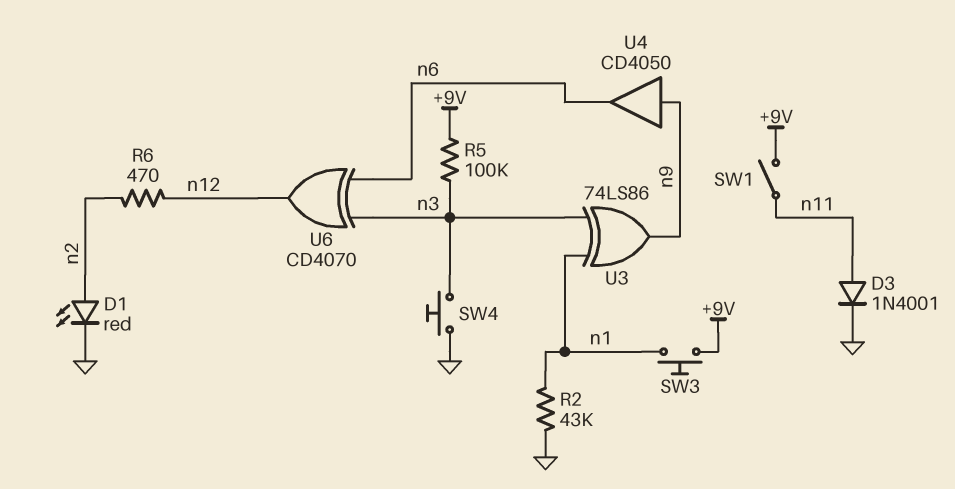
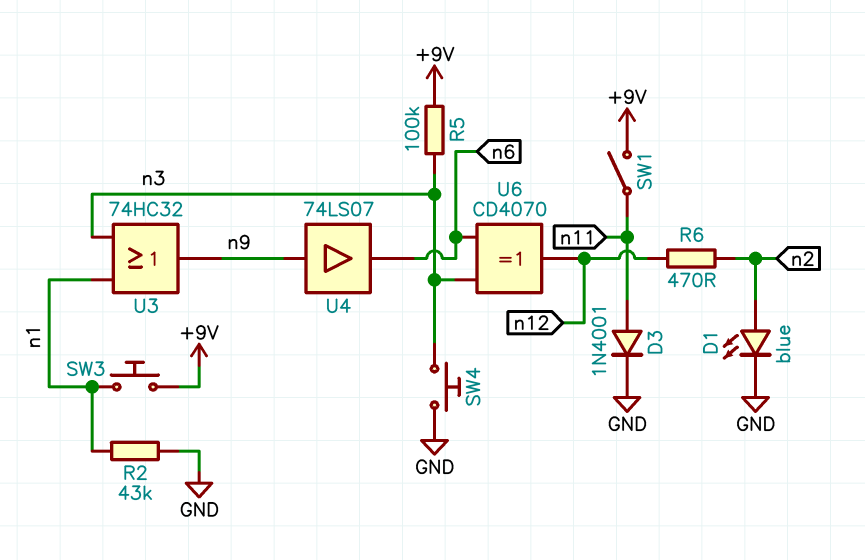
D1: LED red (A n2, K GND) -> LED blue (A n2, K GND)
U3: XOR 74LS86 (in n1, in n3, out n9) -> OR 74HC32 (in n1, in n3, out n9)
U4: buffer CD4050 (in n9, out n6) -> buffer 74LS07 (in n9, out n6)

